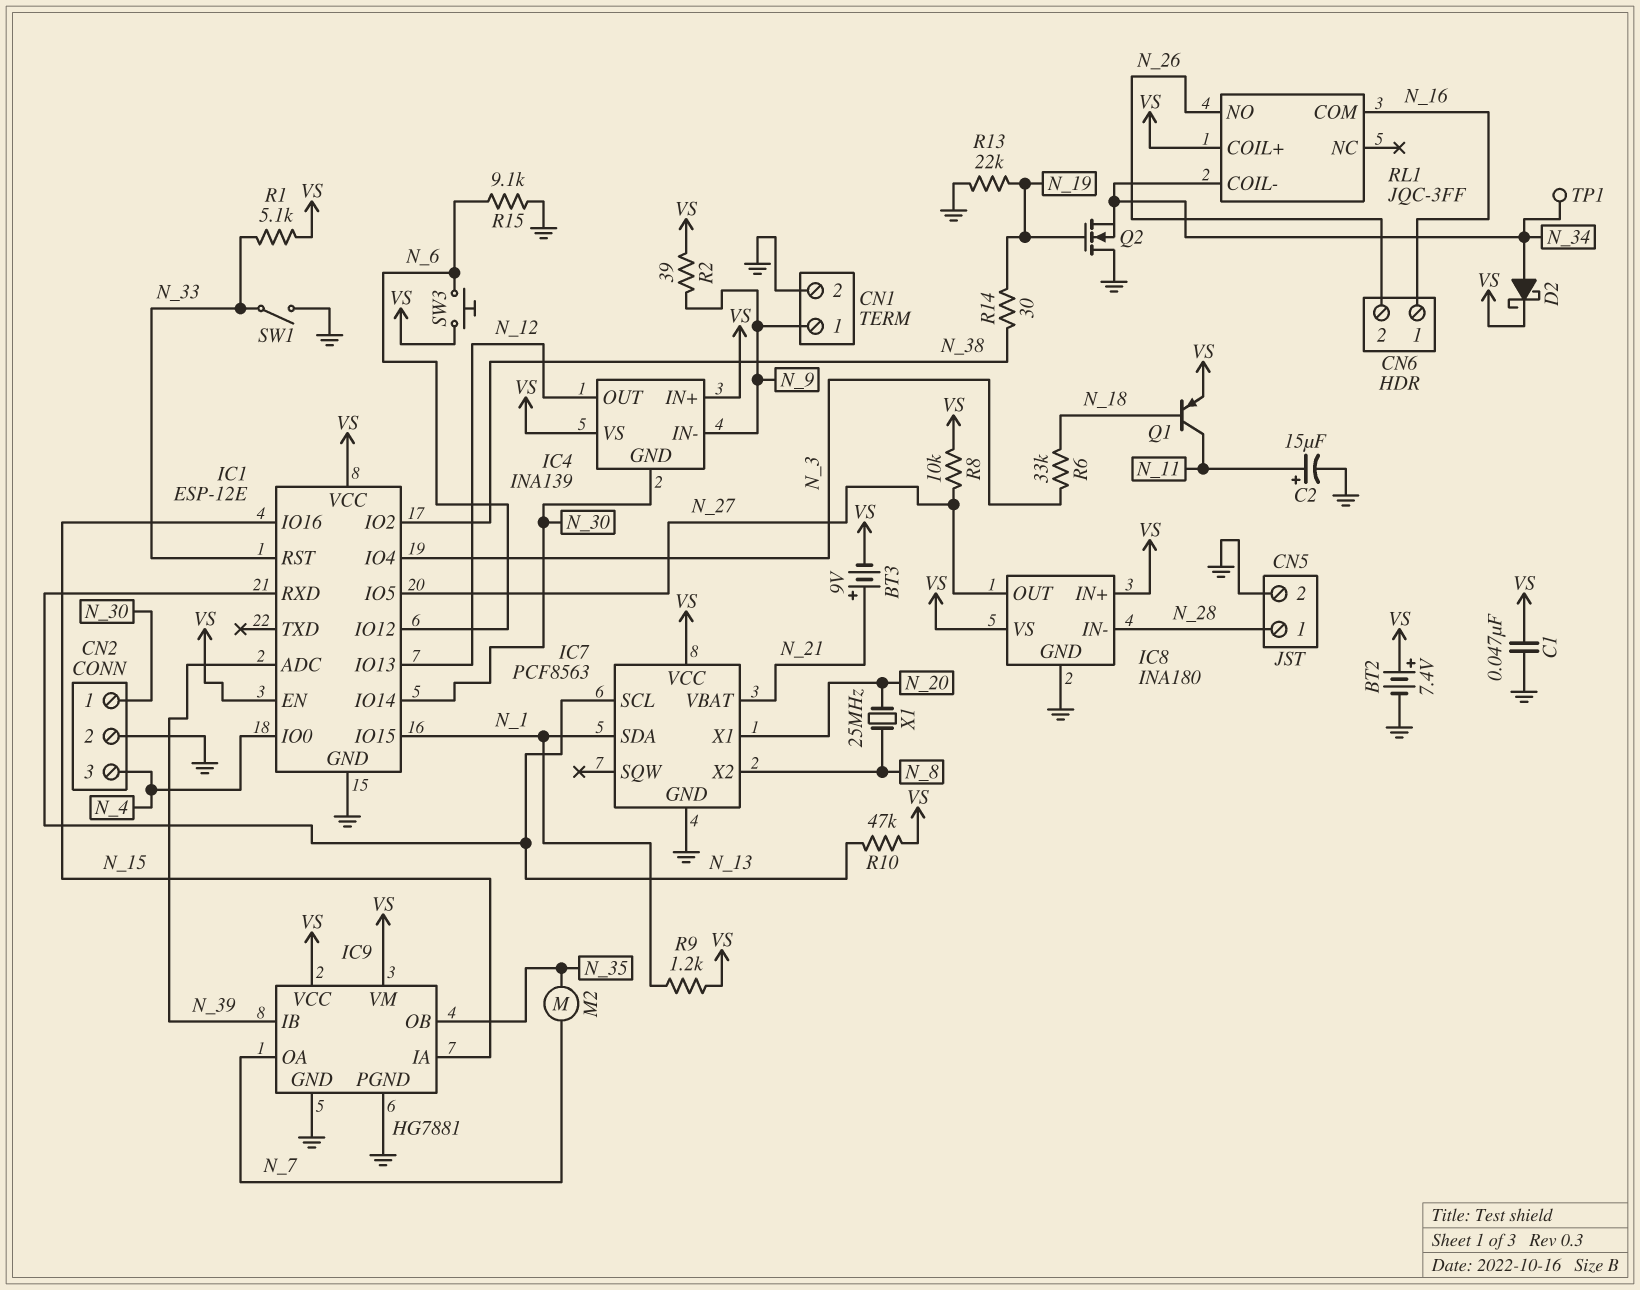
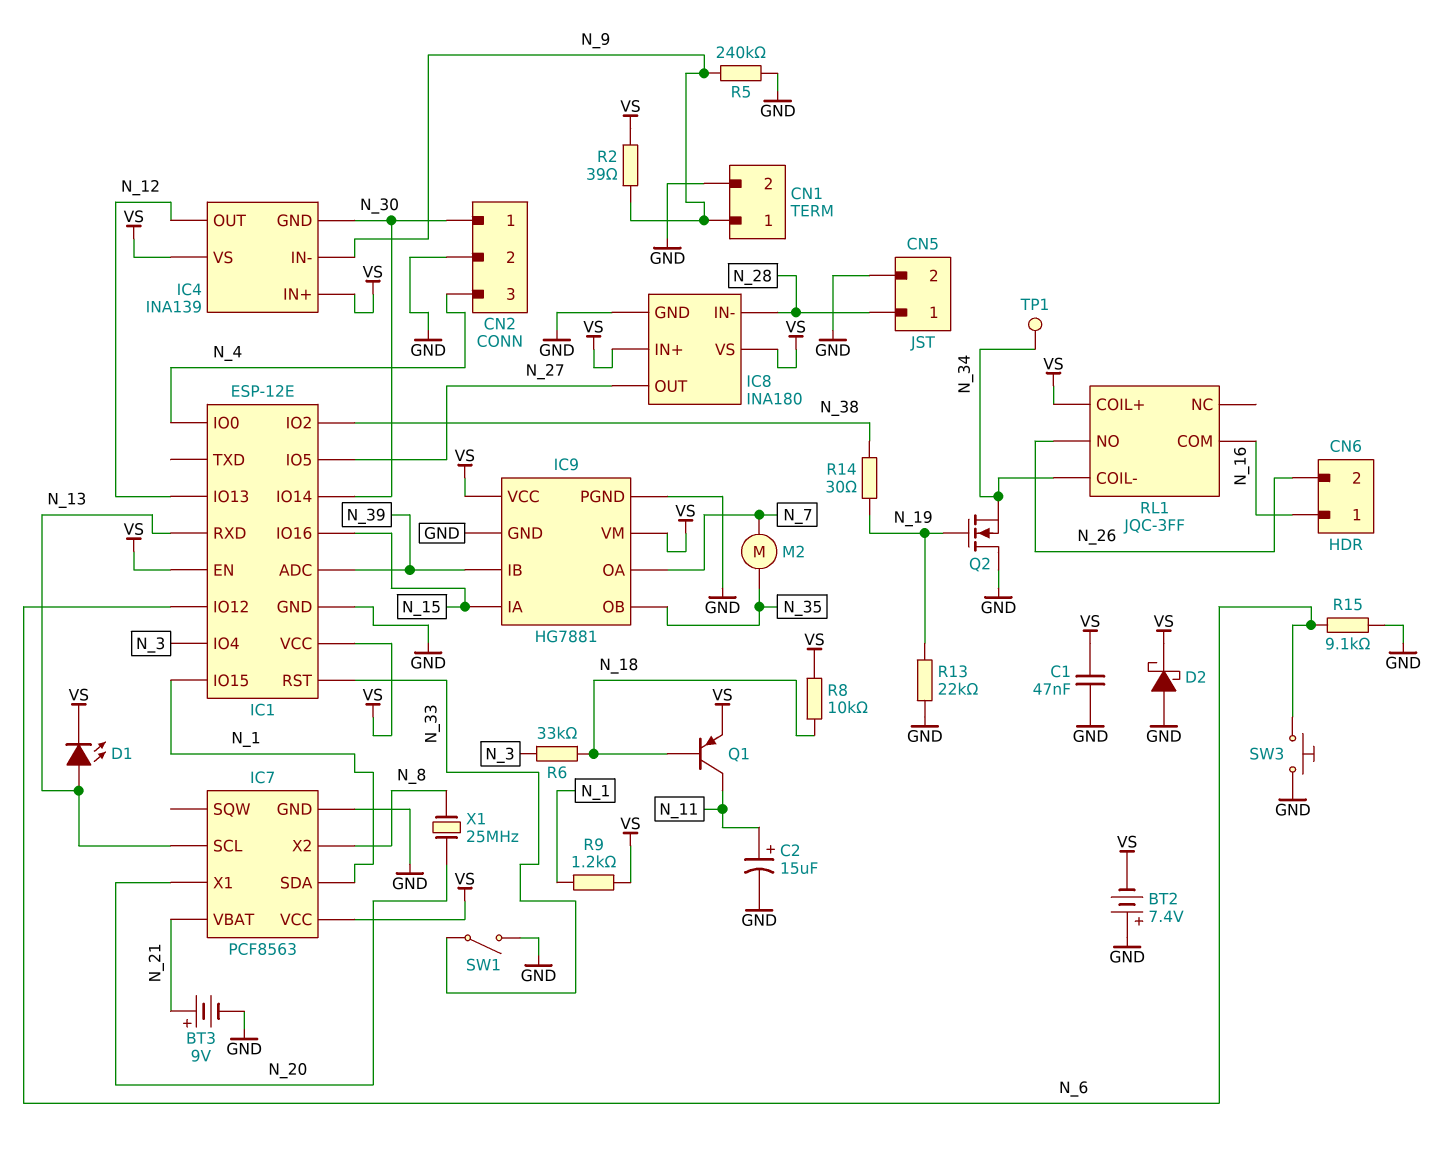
BT2: 7.4V (plus VS, minus GND) -> 7.4V (plus GND, minus VS)
BT3: 9V (plus N_21, minus VS) -> 9V (plus N_21, minus GND)
D1: none -> LED (A N_13, K VS)
D2: schottky (A N_34, K VS) -> schottky (A GND, K VS)
R1: 5.1k (N_33, VS) -> none
R5: none -> 240k (GND, N_9)
R8: 10k (N_27, VS) -> 10k (N_18, VS)
R10: 47k (N_13, VS) -> none
SW3: button (N_6, VS) -> button (GND, N_6)

